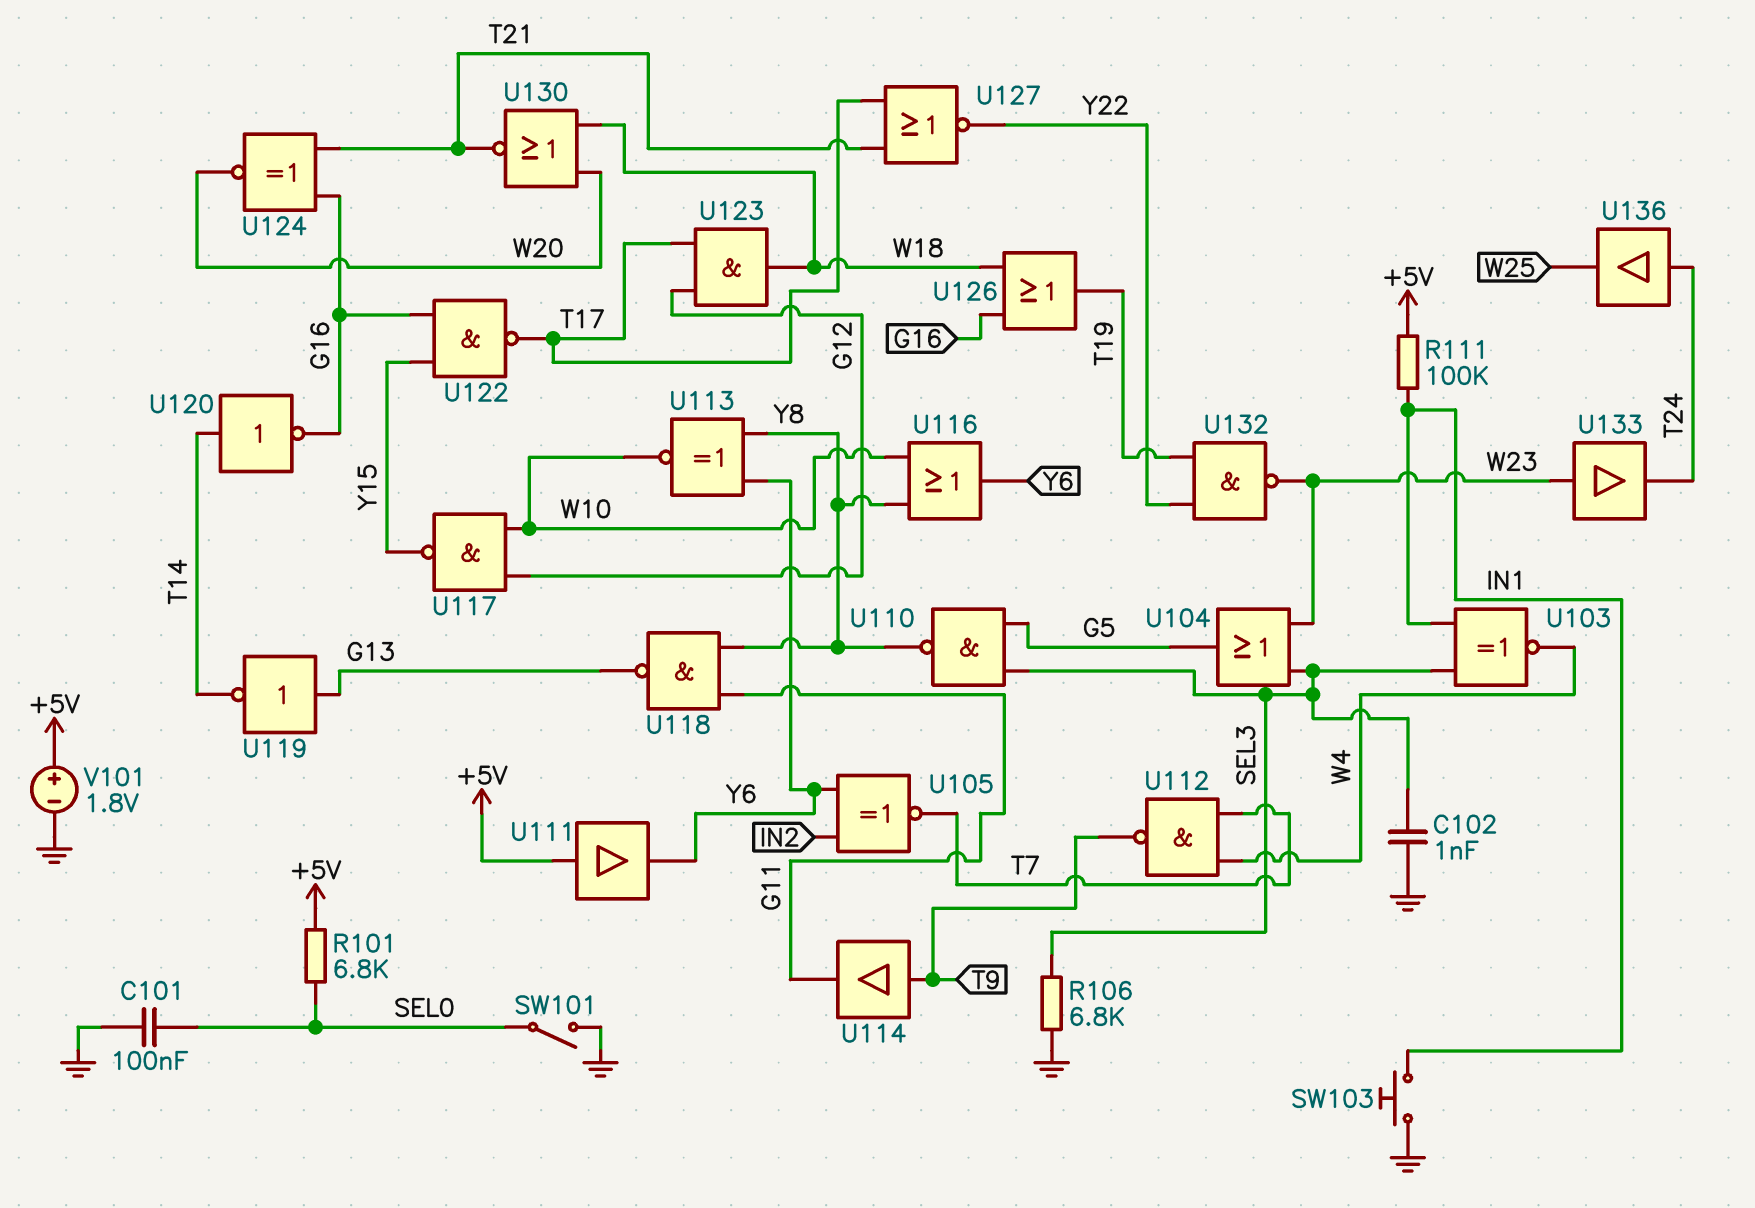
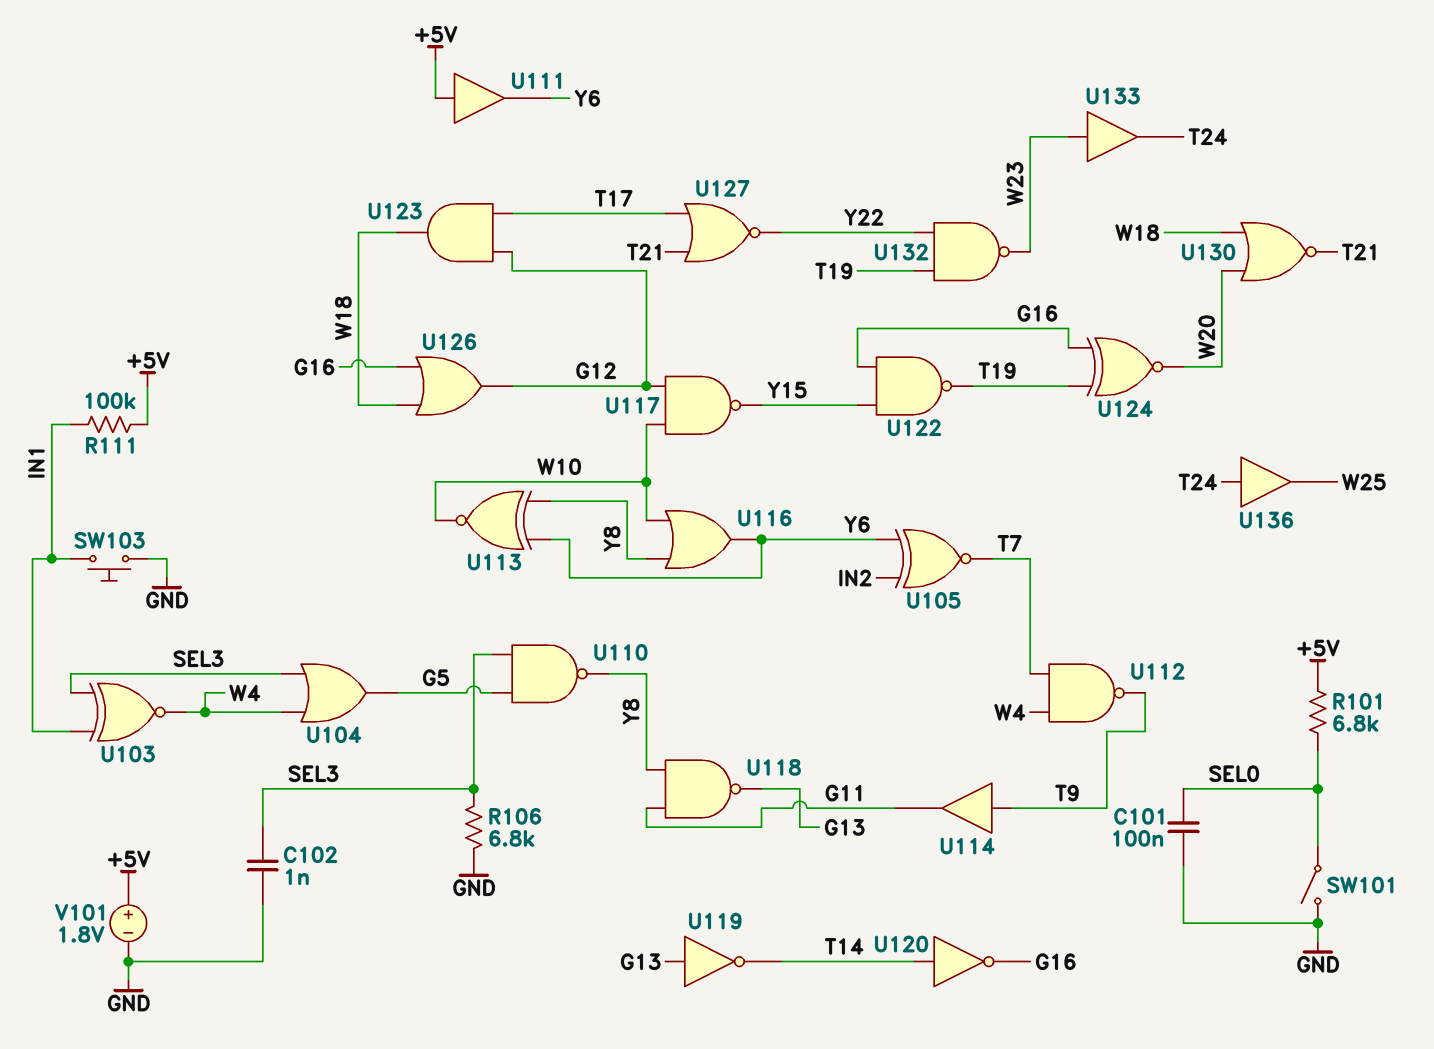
U104: OR (in SEL3, in W23, out G5) -> OR (in SEL3, in W4, out G5)
U122: NAND (in G16, in Y15, out T17) -> NAND (in G16, in Y15, out T19)
U124: XNOR (in G16, in T21, out W20) -> XNOR (in G16, in T19, out W20)
U126: OR (in G16, in W18, out T19) -> OR (in G16, in W18, out G12)

